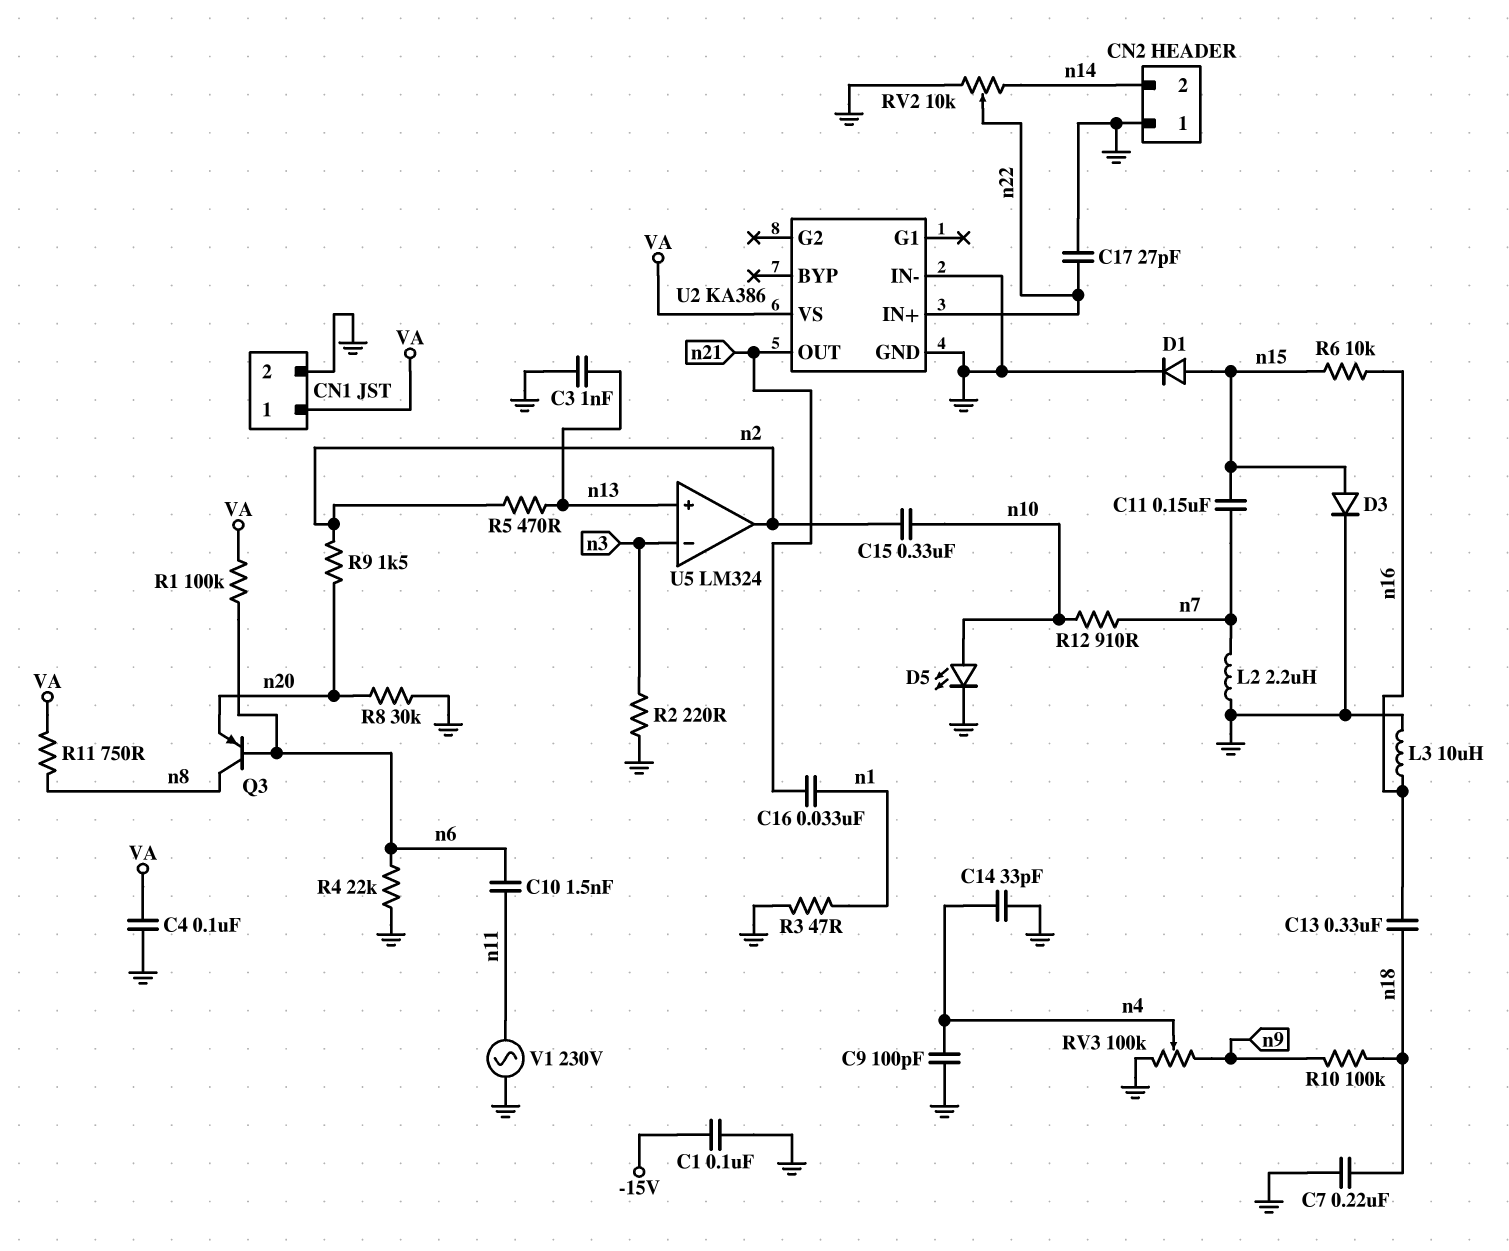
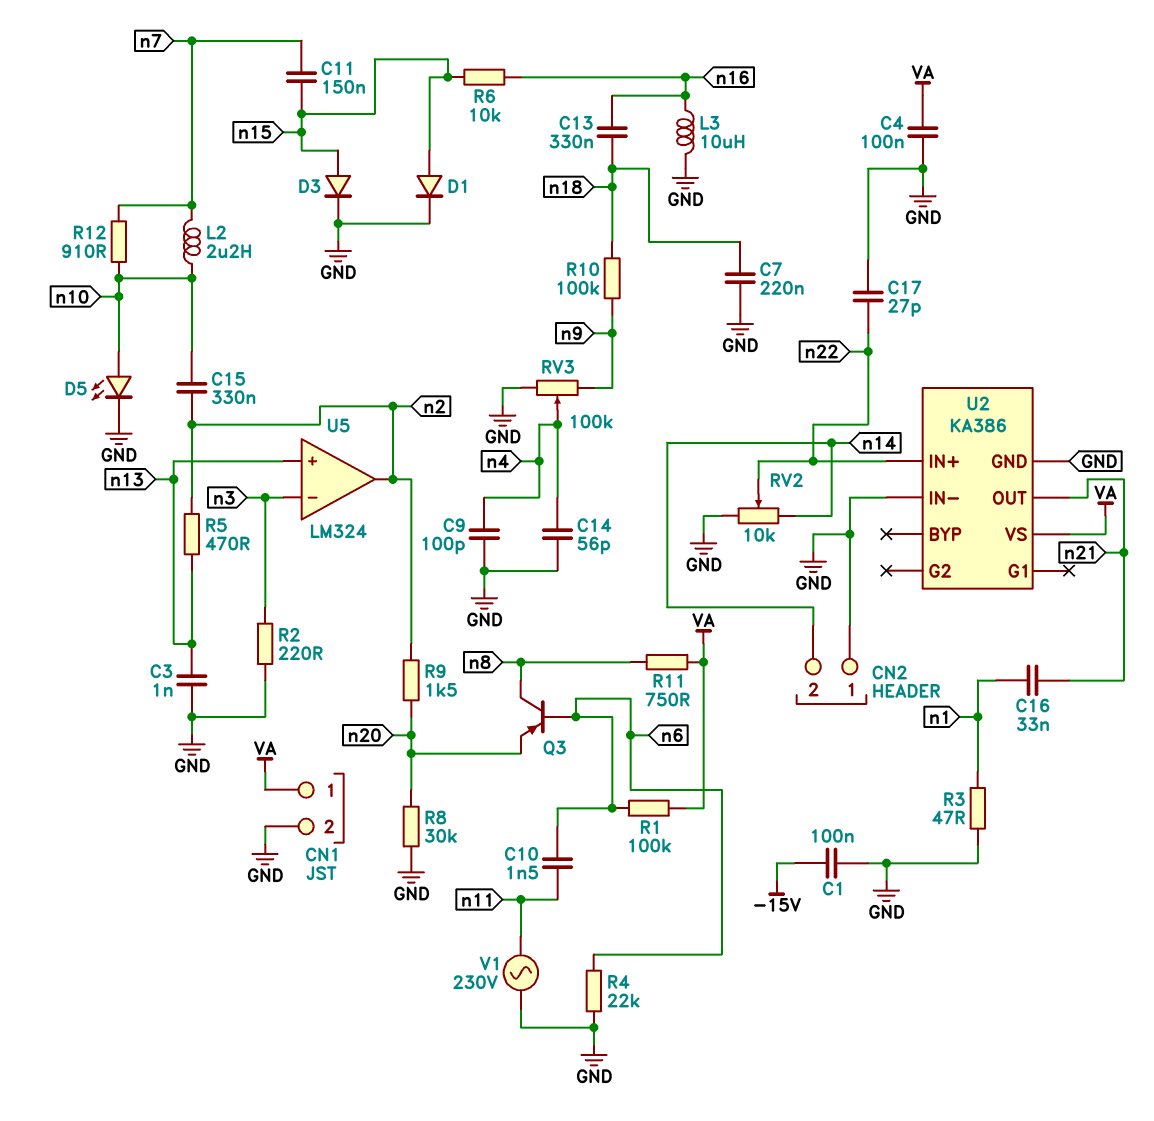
C14: 33pF (GND, n4) -> 56pF (GND, n4)
L2: 2.2uH (GND, n7) -> 2.2uH (n7, n10)

